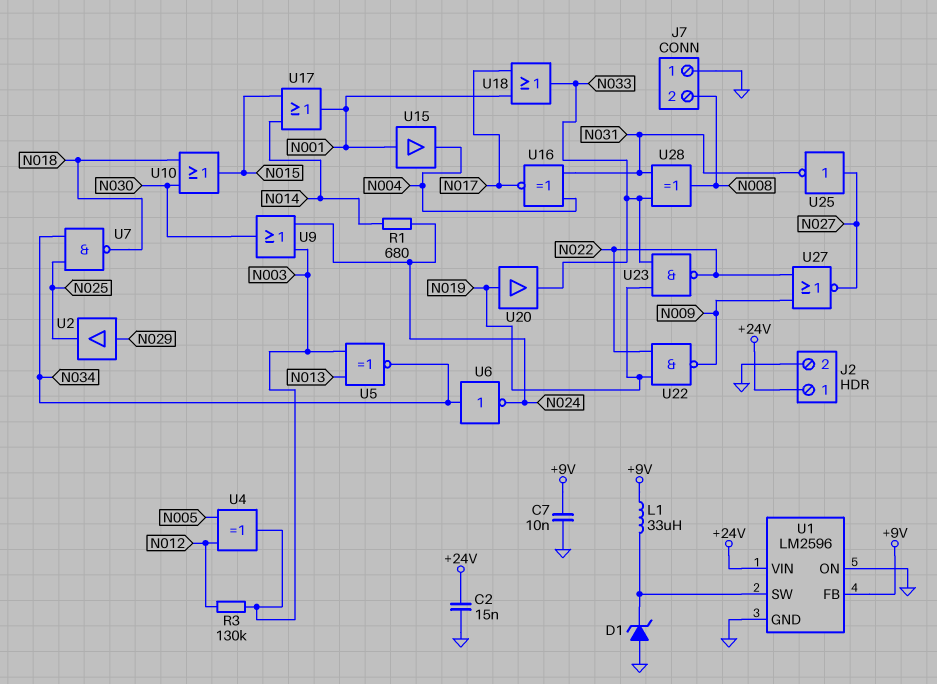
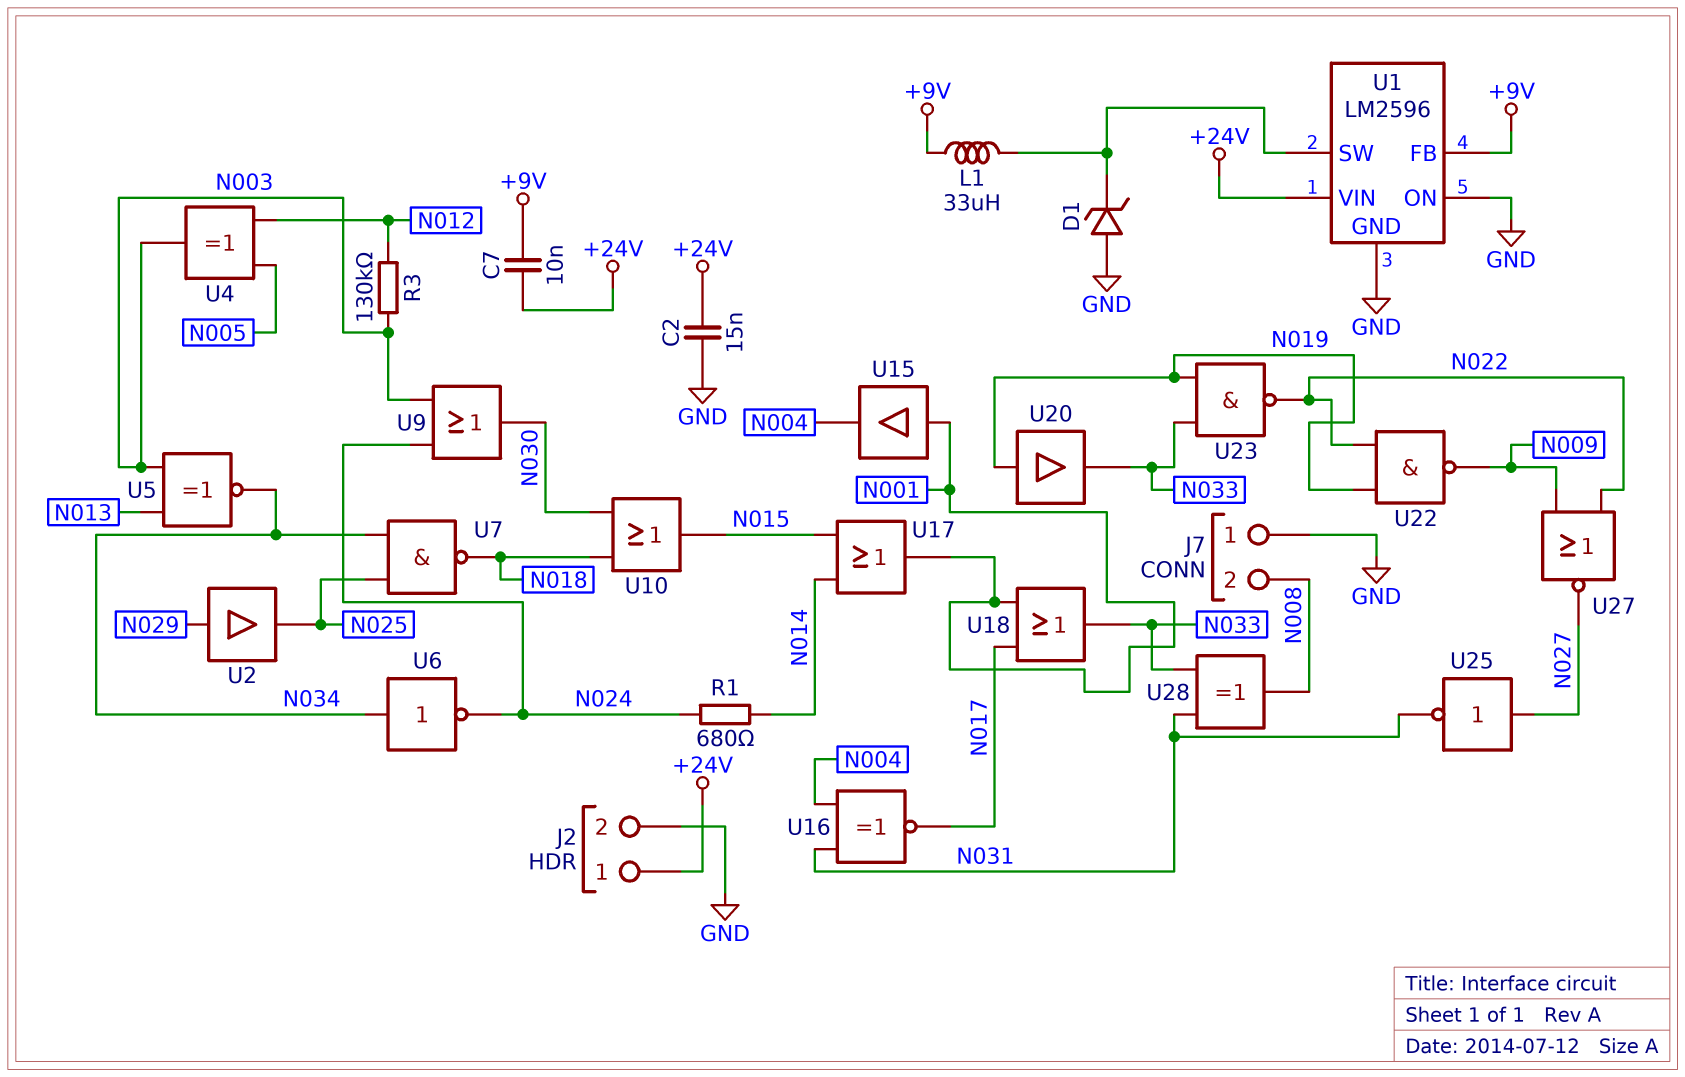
C7: 10nF (+9V, GND) -> 10nF (+9V, +24V)

